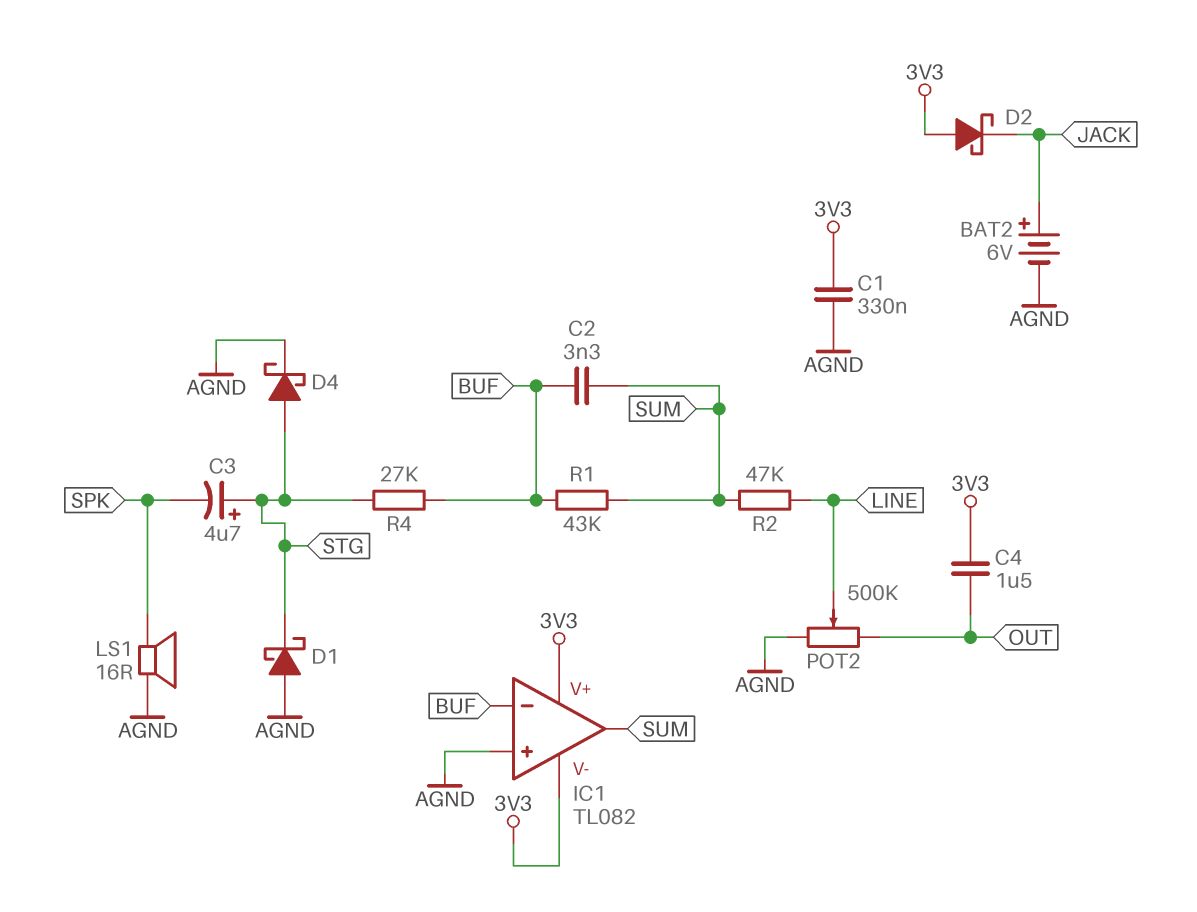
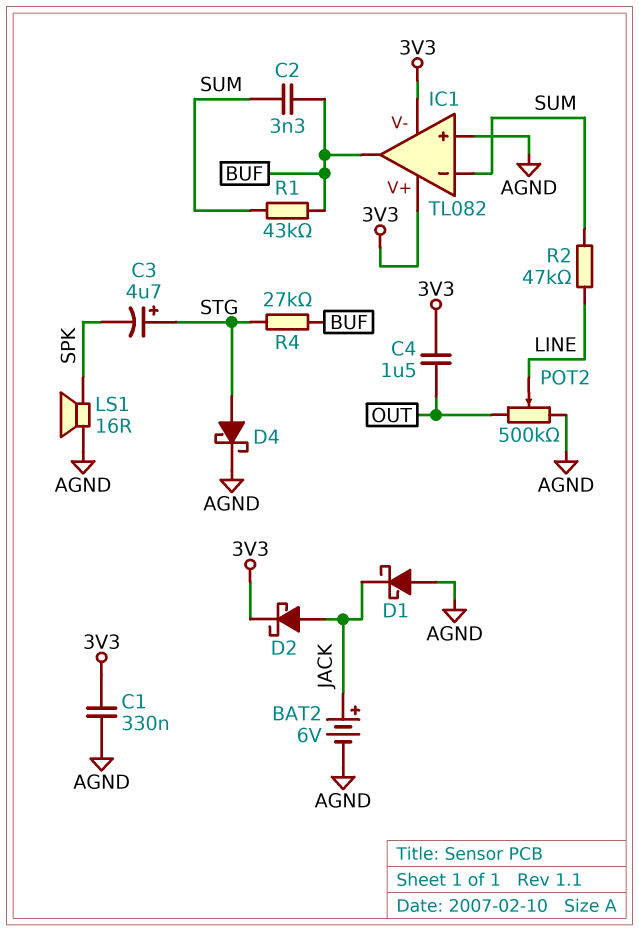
D1: schottky (A AGND, K STG) -> schottky (A AGND, K JACK)
D2: schottky (A 3V3, K JACK) -> schottky (A JACK, K 3V3)
IC1 pin in-: BUF -> SUM
IC1 pin out: SUM -> BUF

